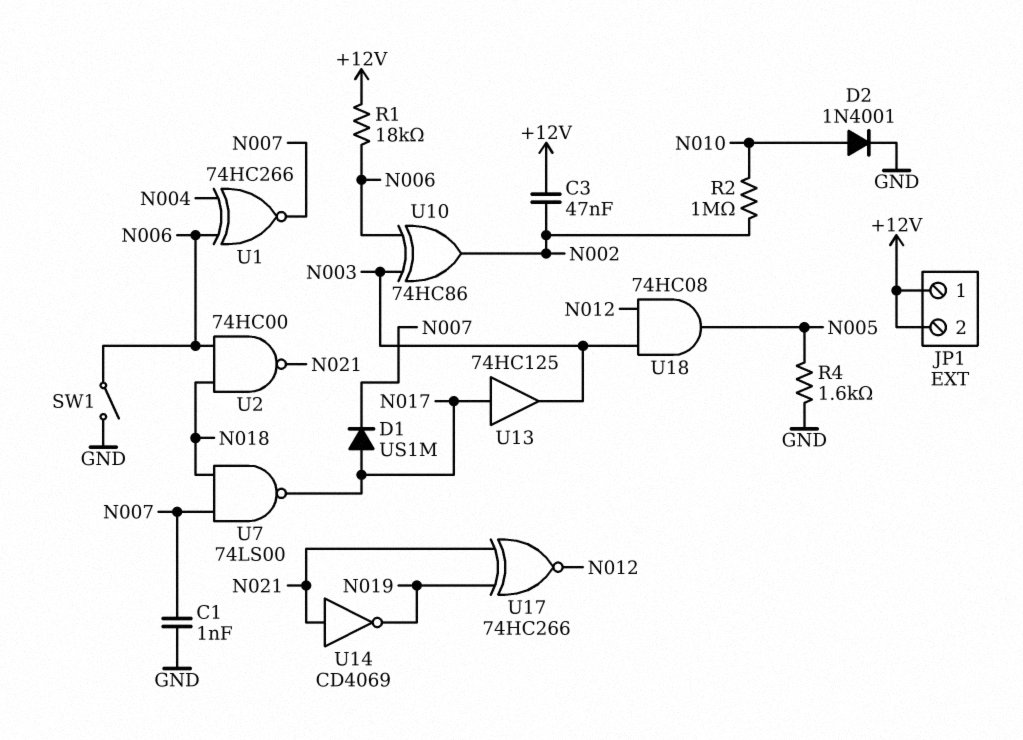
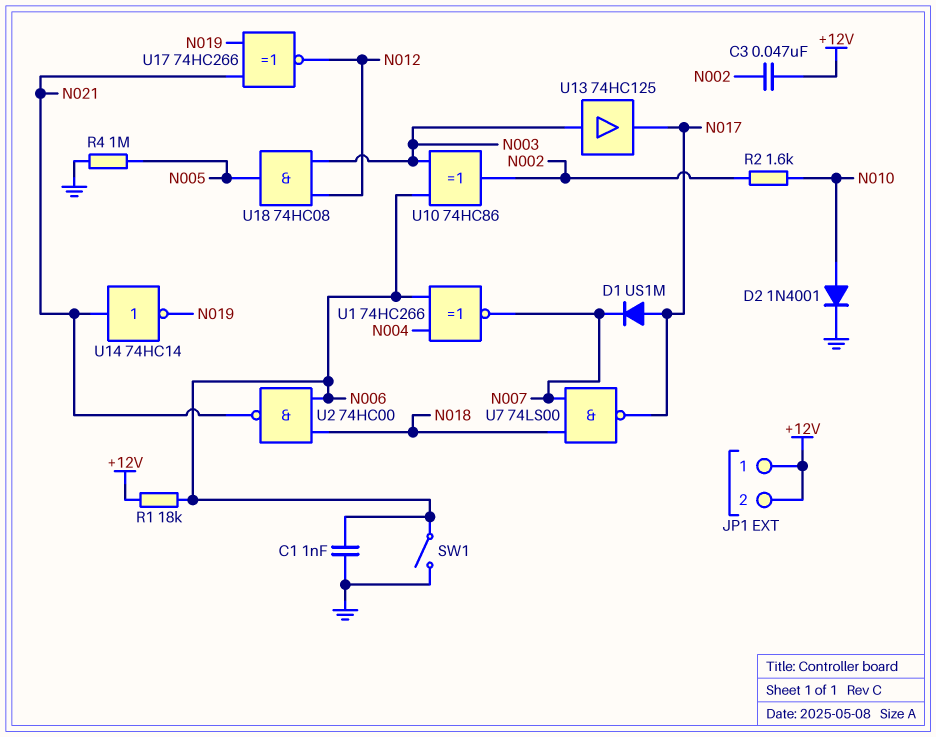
C1: 1nF (GND, N007) -> 1nF (GND, N006)
R2: 1M (N002, N010) -> 1.6k (N002, N010)
R4: 1.6k (GND, N005) -> 1M (GND, N005)
U13: buffer 74HC125 (in N017, out N003) -> buffer 74HC125 (in N003, out N017)
U14: NOT CD4069 (in N021, out N019) -> NOT 74HC14 (in N021, out N019)

